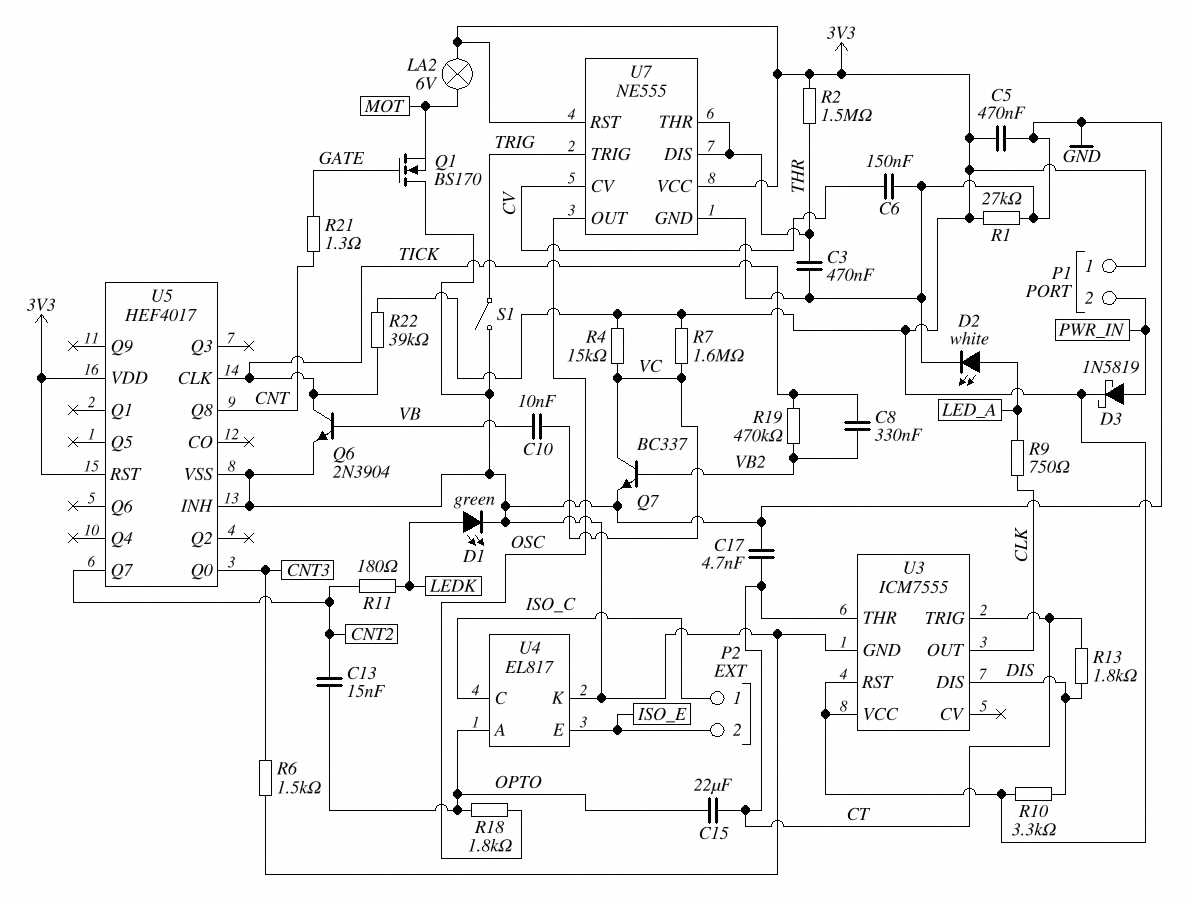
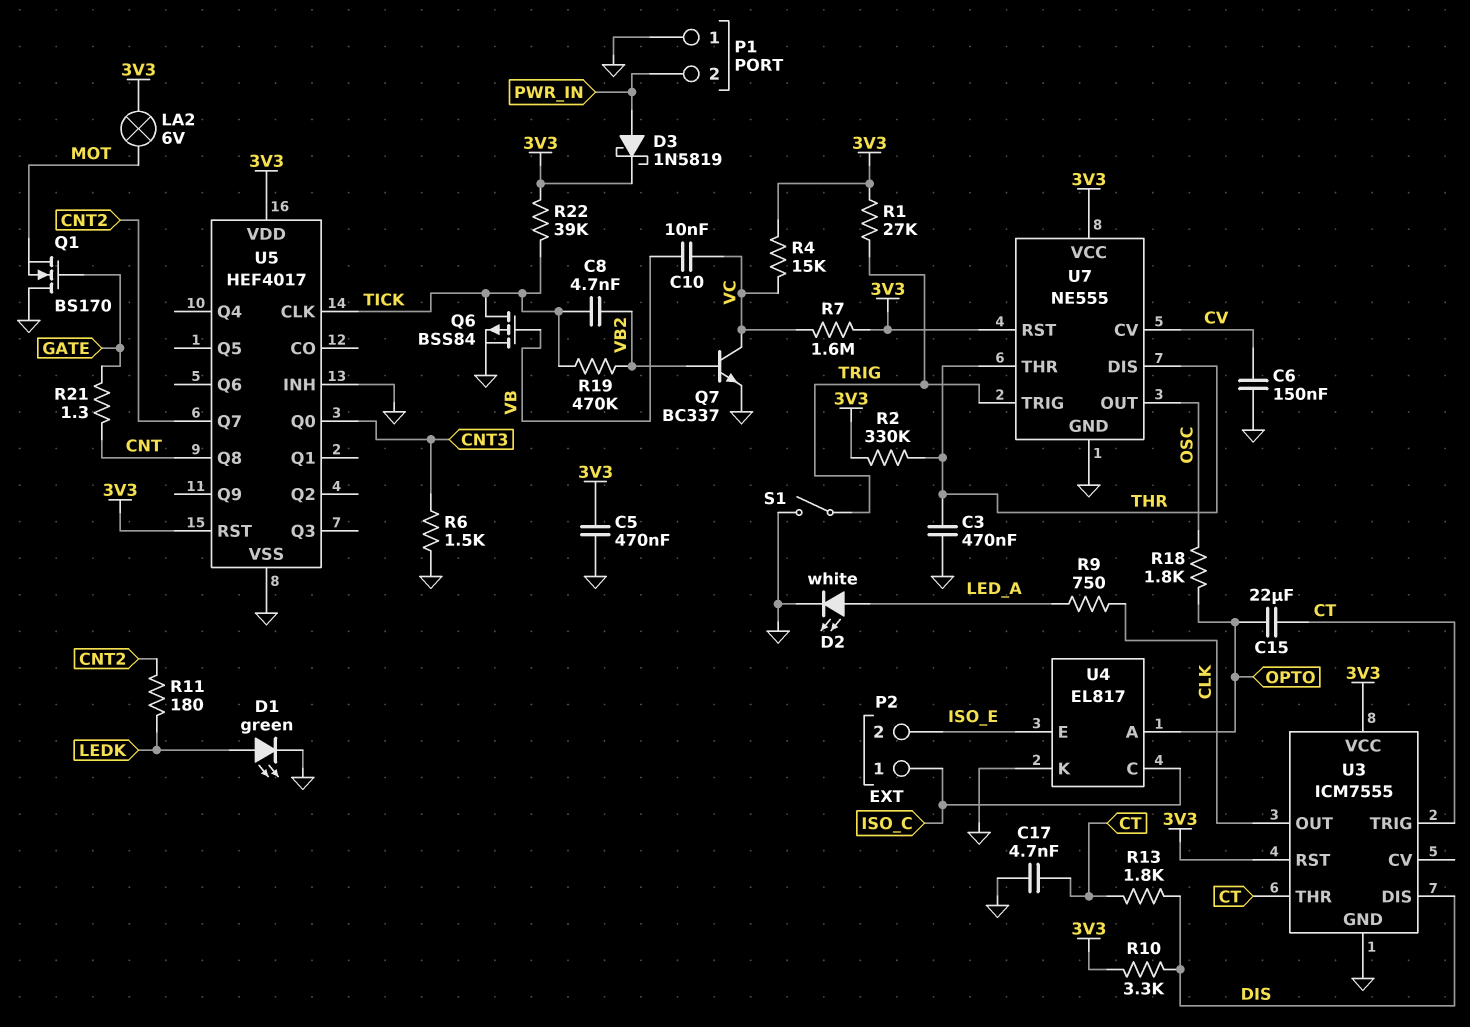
C8: 330nF (TICK, VB2) -> 4.7nF (TICK, VB2)
C13: 15nF (CNT2, OPTO) -> none
P1 pin 1: 3V3 -> GND
Q6: NPN 2N3904 (B VB, C TICK, E GND) -> PMOS BSS84 (G VB, D TICK, S GND)
R1: 27k (3V3, GND) -> 27k (3V3, TRIG)
R2: 1.5M (3V3, THR) -> 330k (3V3, THR)

